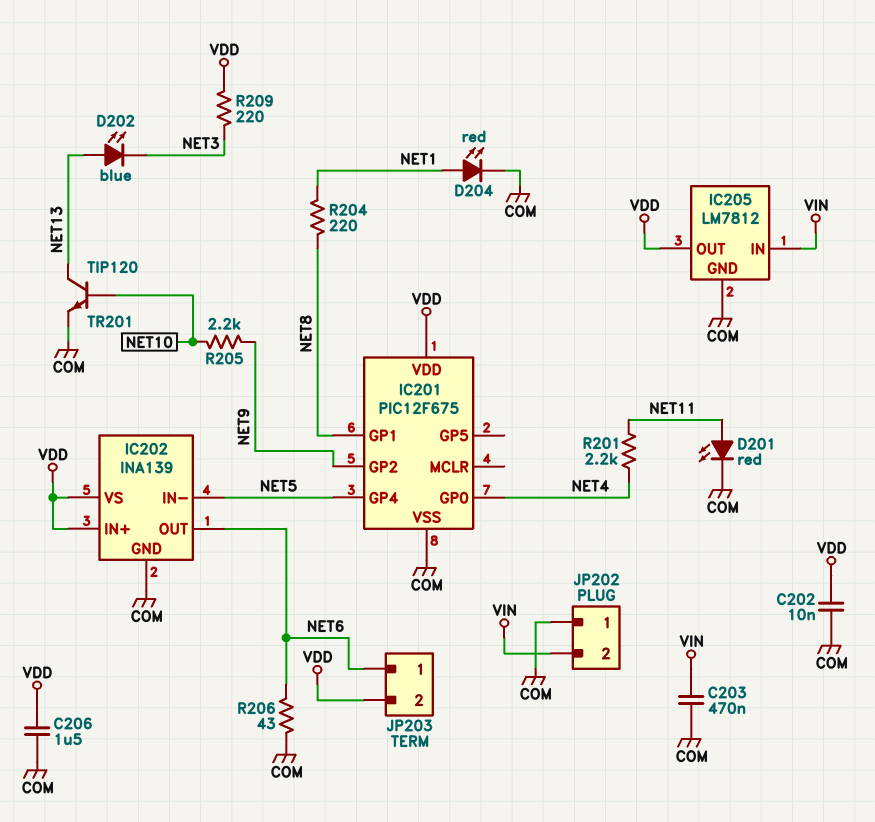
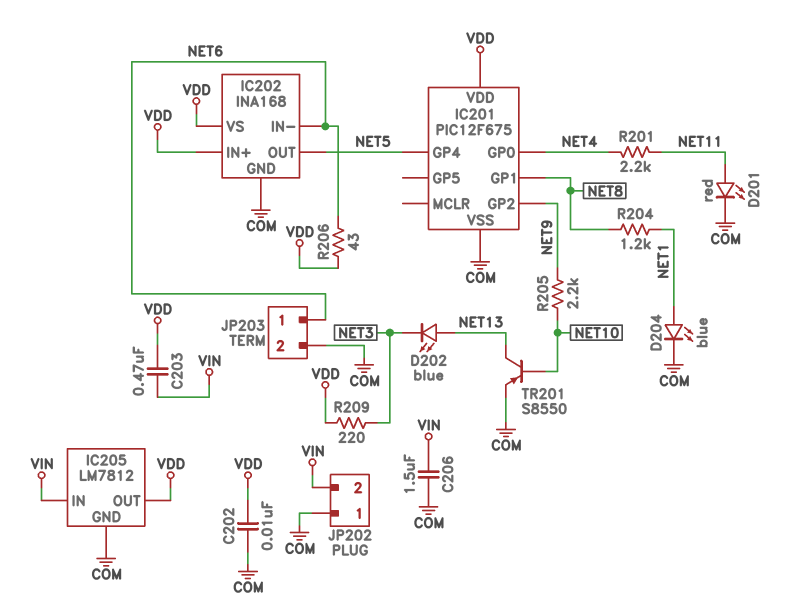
C203: 470nF (COM, VIN) -> 470nF (VDD, VIN)
C206: 1.5uF (COM, VDD) -> 1.5uF (COM, VIN)
D204: LED red (A NET1, K COM) -> LED blue (A NET1, K COM)
IC202: INA139 -> INA168
IC202 pin IN-: NET5 -> NET6
IC202 pin OUT: NET6 -> NET5
JP203 pin 2: VDD -> COM
R204: 220 (NET1, NET8) -> 1.2k (NET1, NET8)
R206: 43 (COM, NET6) -> 43 (NET6, VDD)
TR201: NPN TIP120 (B NET10, C NET13, E COM) -> PNP S8550 (B NET10, C NET13, E COM)

